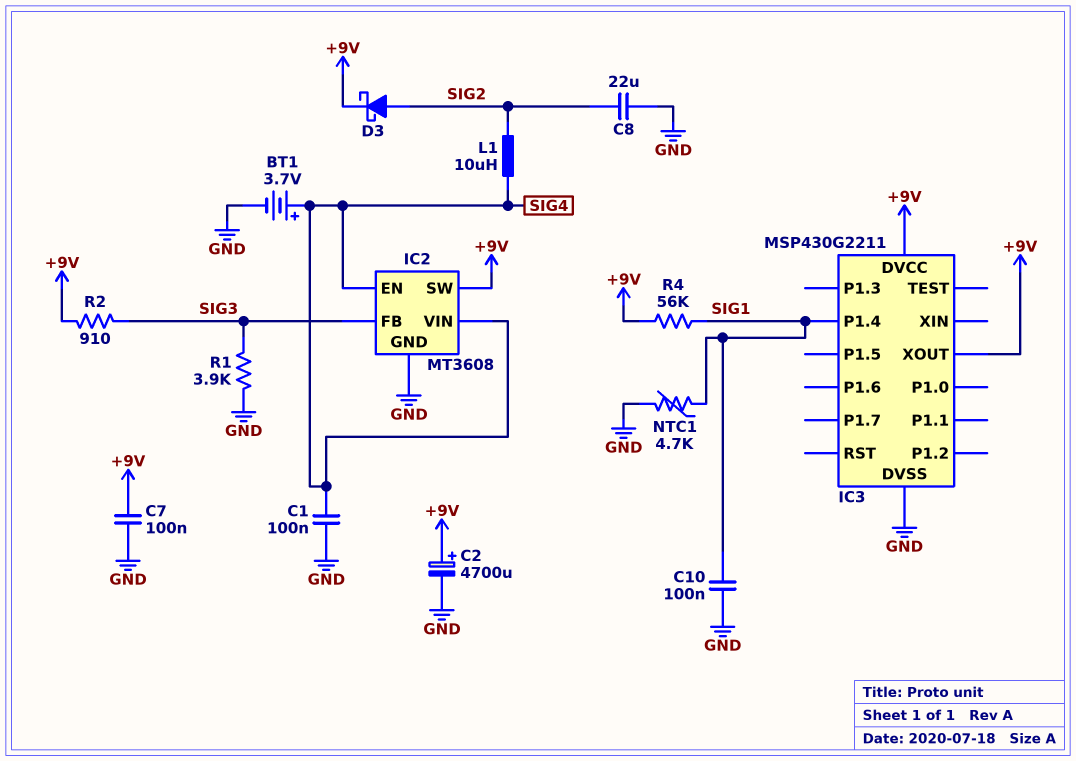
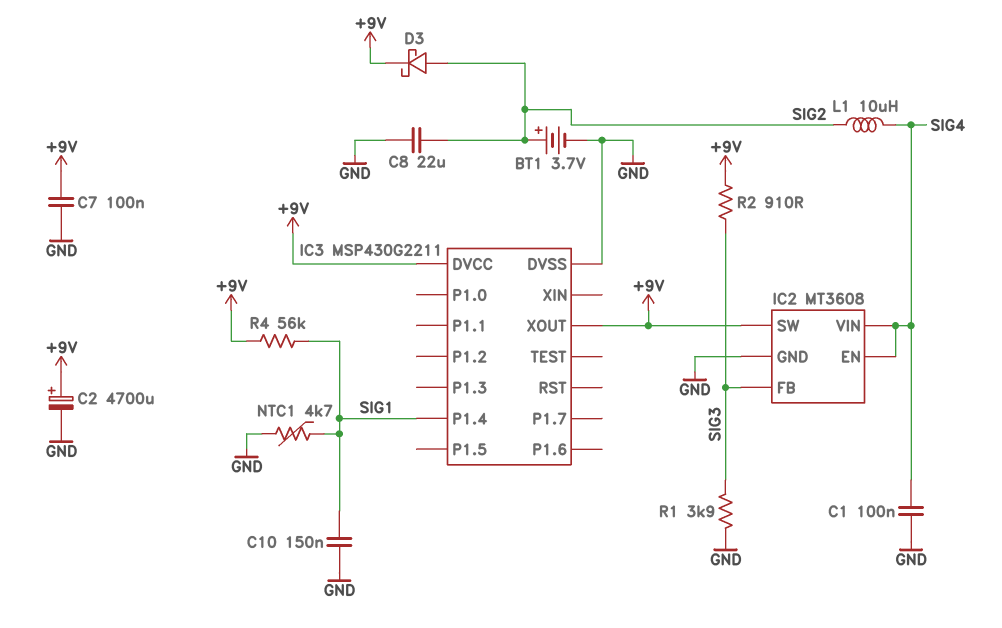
BT1: 3.7V (plus SIG4, minus GND) -> 3.7V (plus SIG2, minus GND)
C10: 100nF (GND, SIG1) -> 150nF (GND, SIG1)

